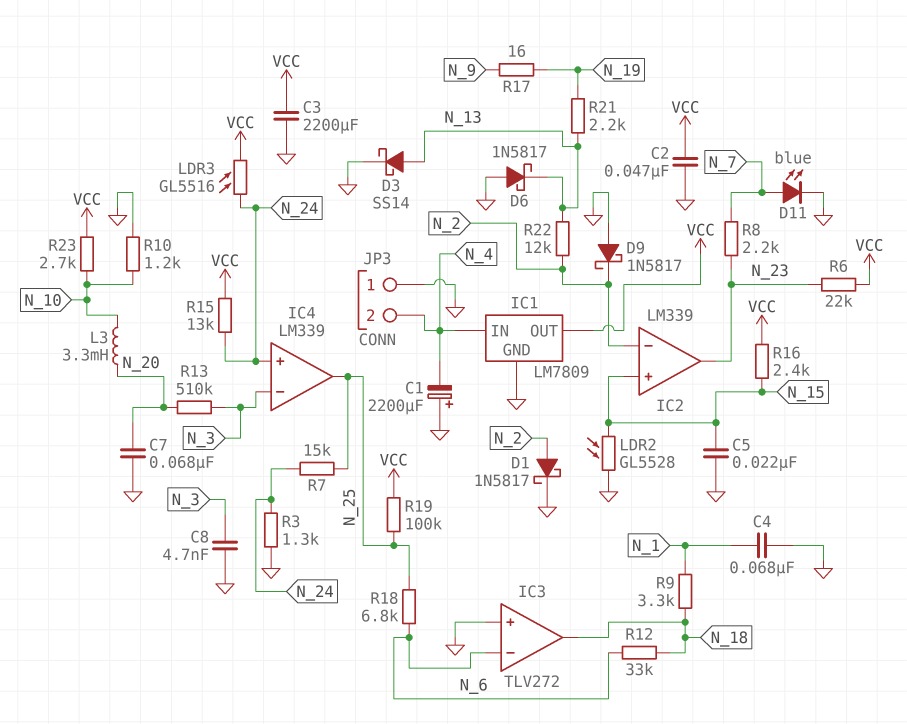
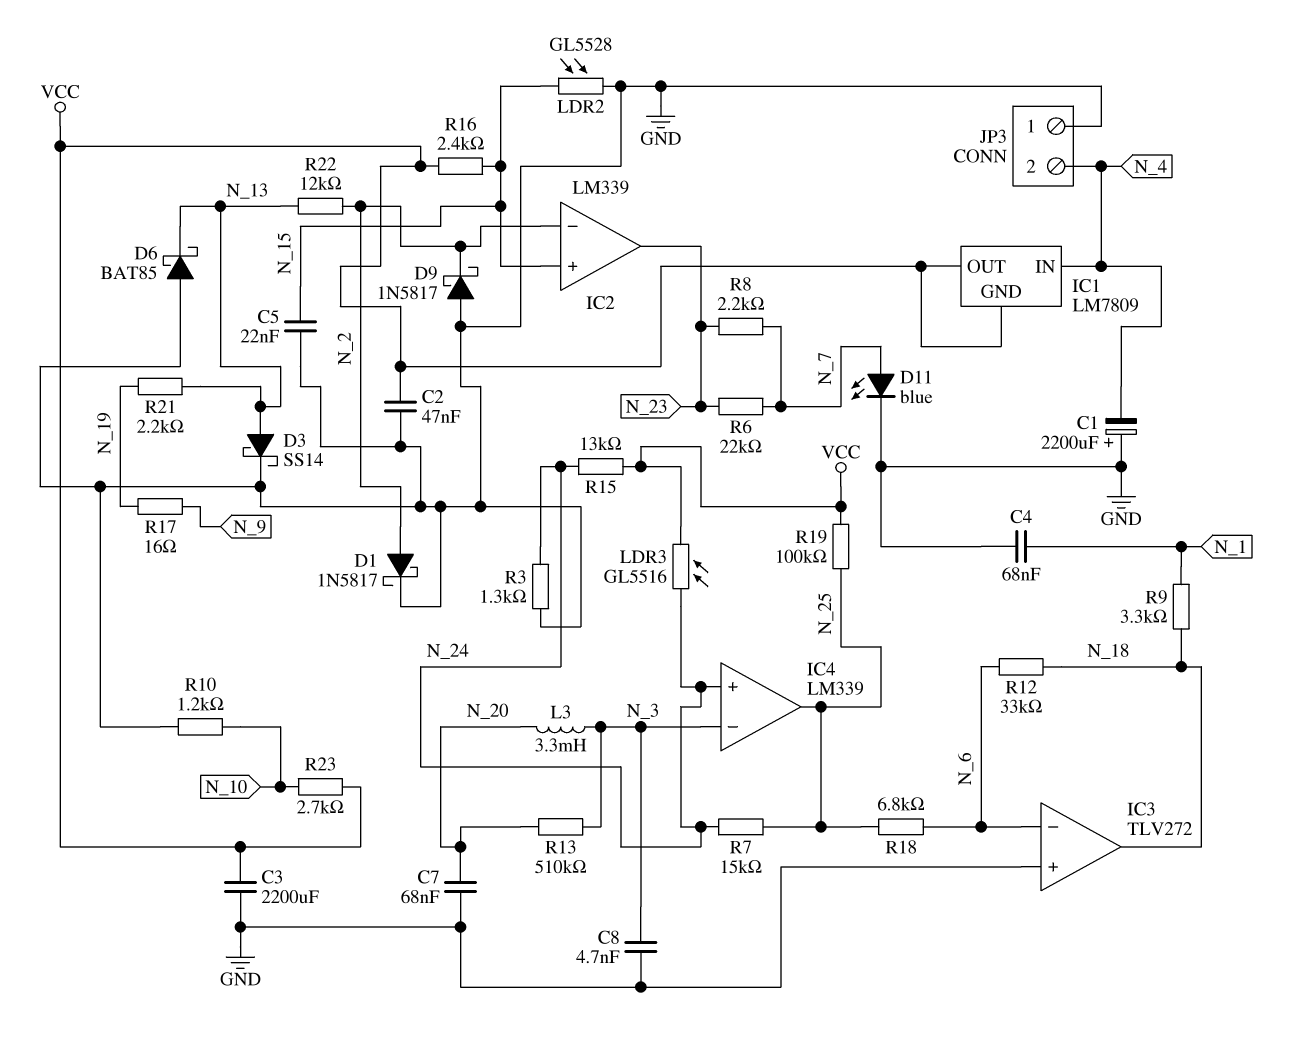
D6: schottky 1N5817 (A GND, K N_13) -> schottky BAT85 (A GND, K N_13)
IC1 pin GND: GND -> VCC
L3: 3.3mH (N_10, N_20) -> 3.3mH (N_3, N_20)
R6: 22k (N_23, VCC) -> 22k (N_7, N_23)

